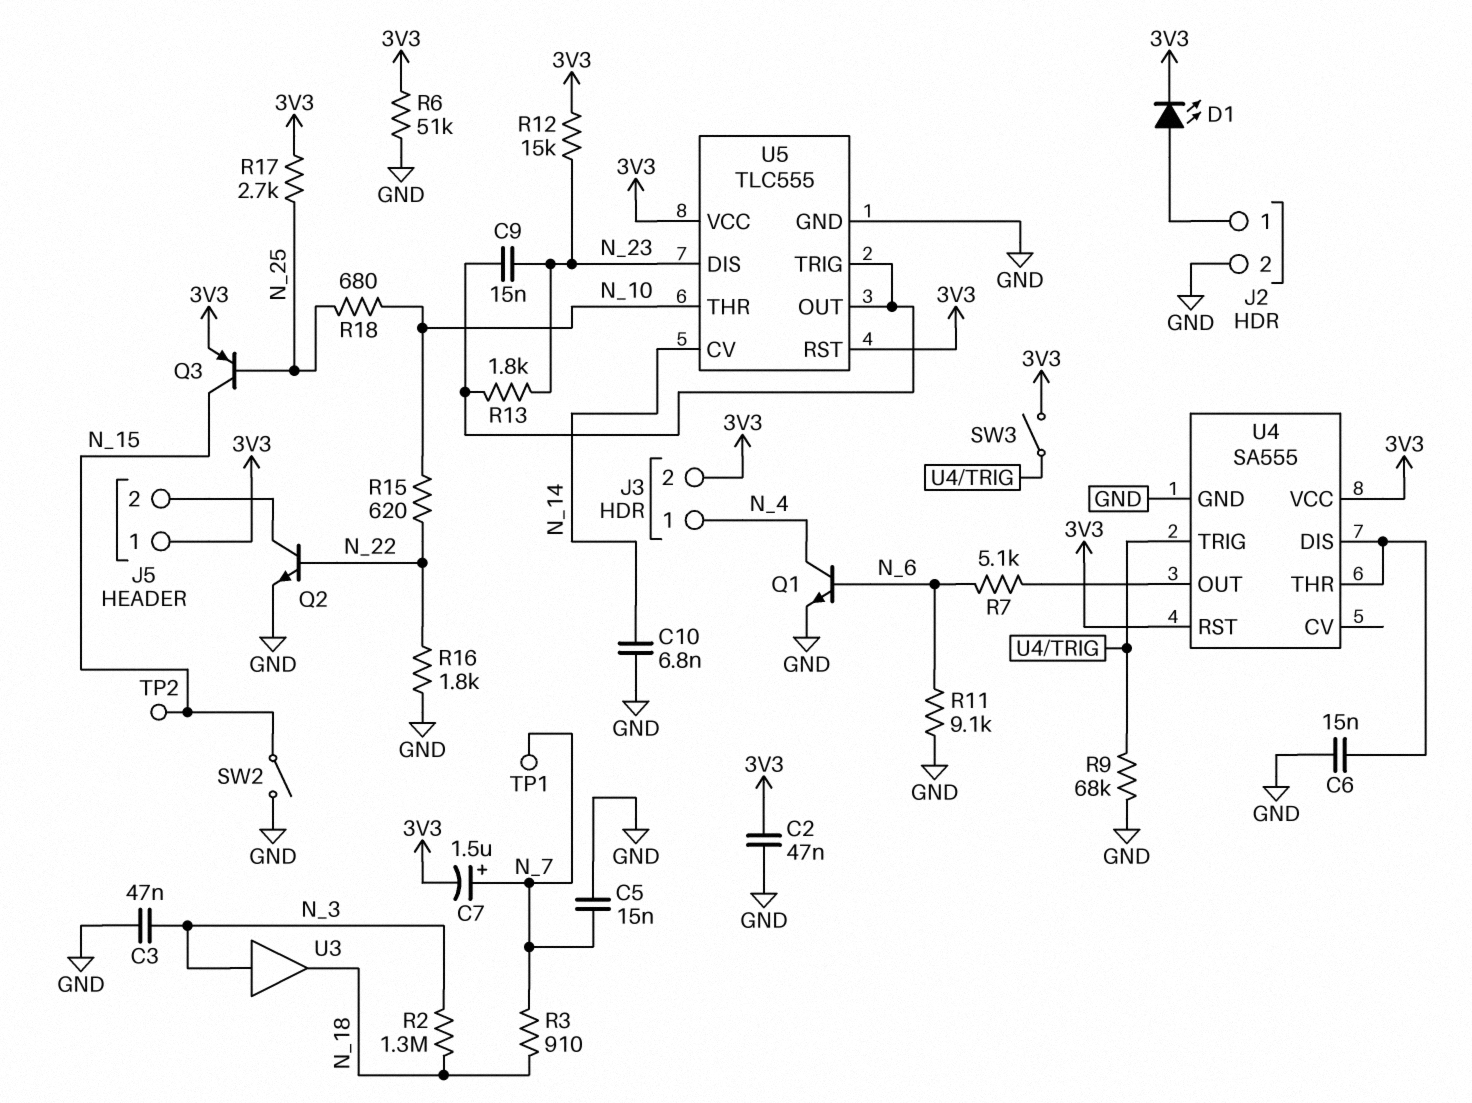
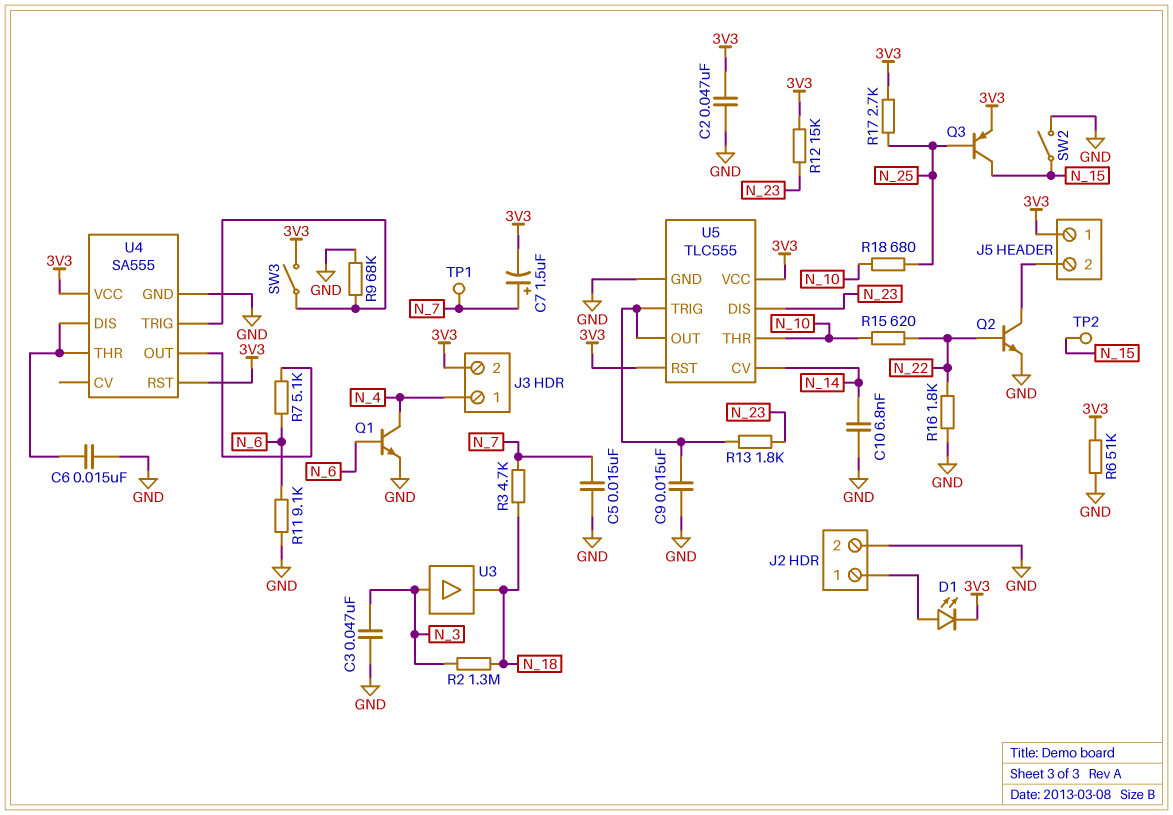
C9: 15nF (N_23, U5/OUT) -> 15nF (GND, U5/OUT)
R3: 910 (N_7, N_18) -> 4.7k (N_7, N_18)

